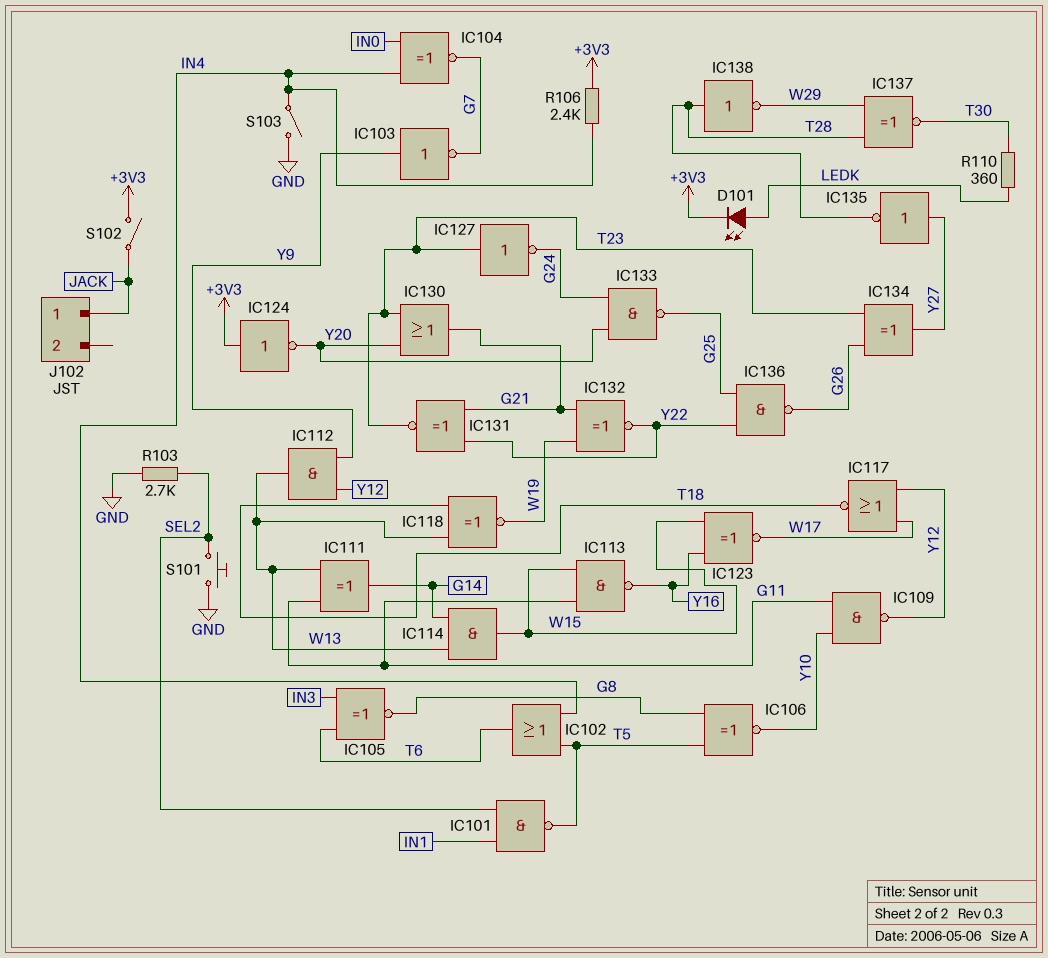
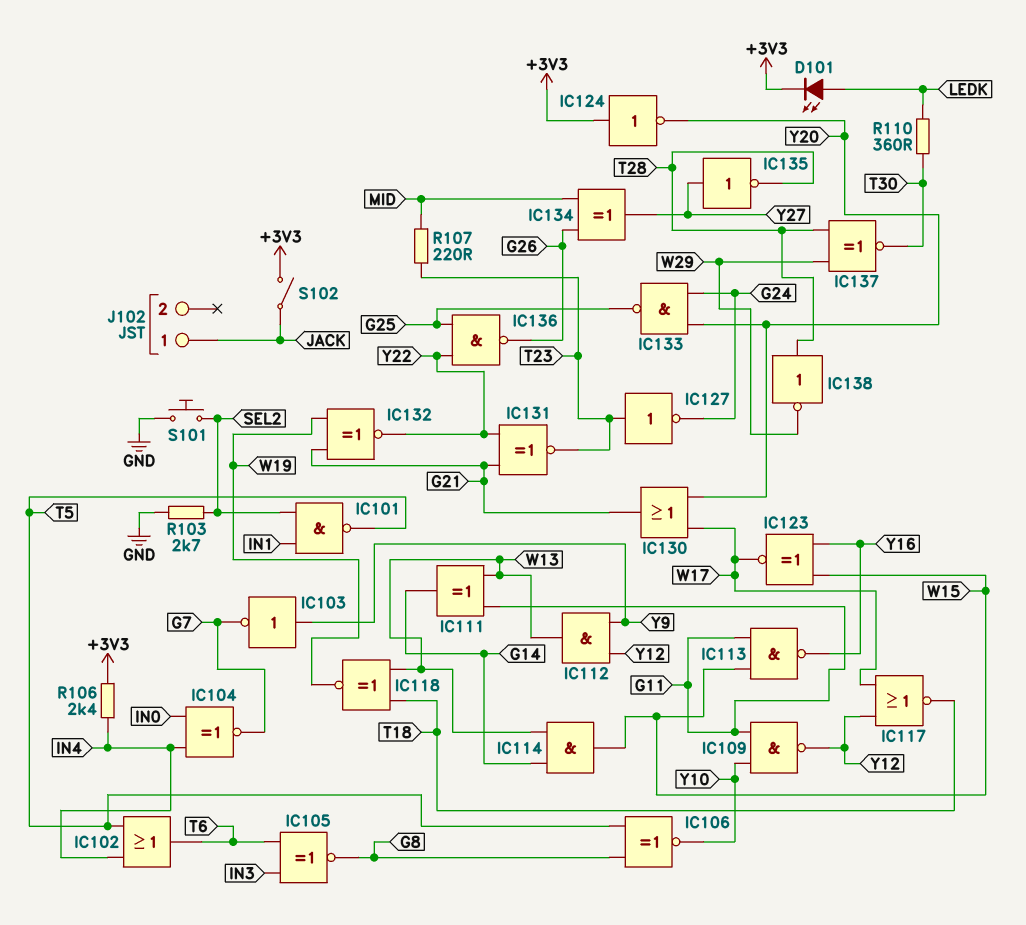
IC130: OR (in T23, in Y20, out G21) -> OR (in W17, in Y20, out G21)
IC134: XOR (in G26, in T23, out Y27) -> XOR (in G26, in MID, out Y27)
R107: none -> 220 (MID, T23)
S103: switch (GND, IN4) -> none

